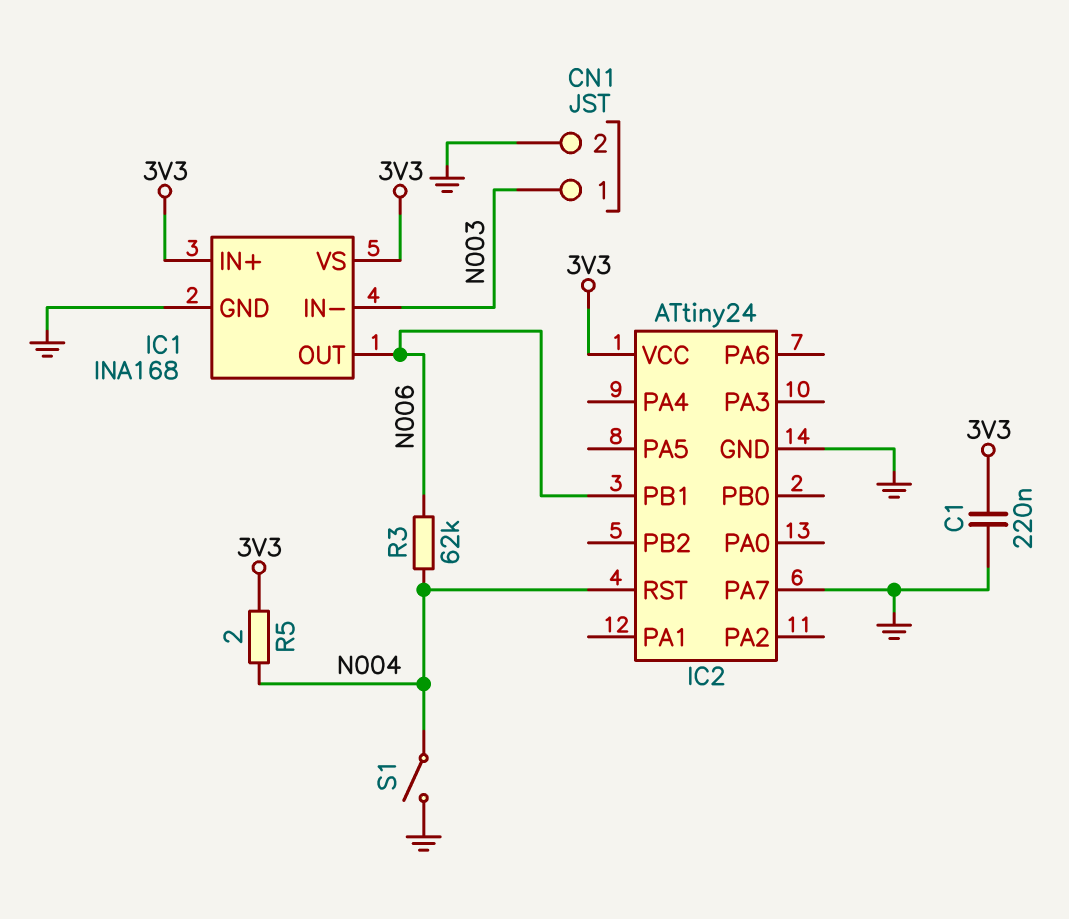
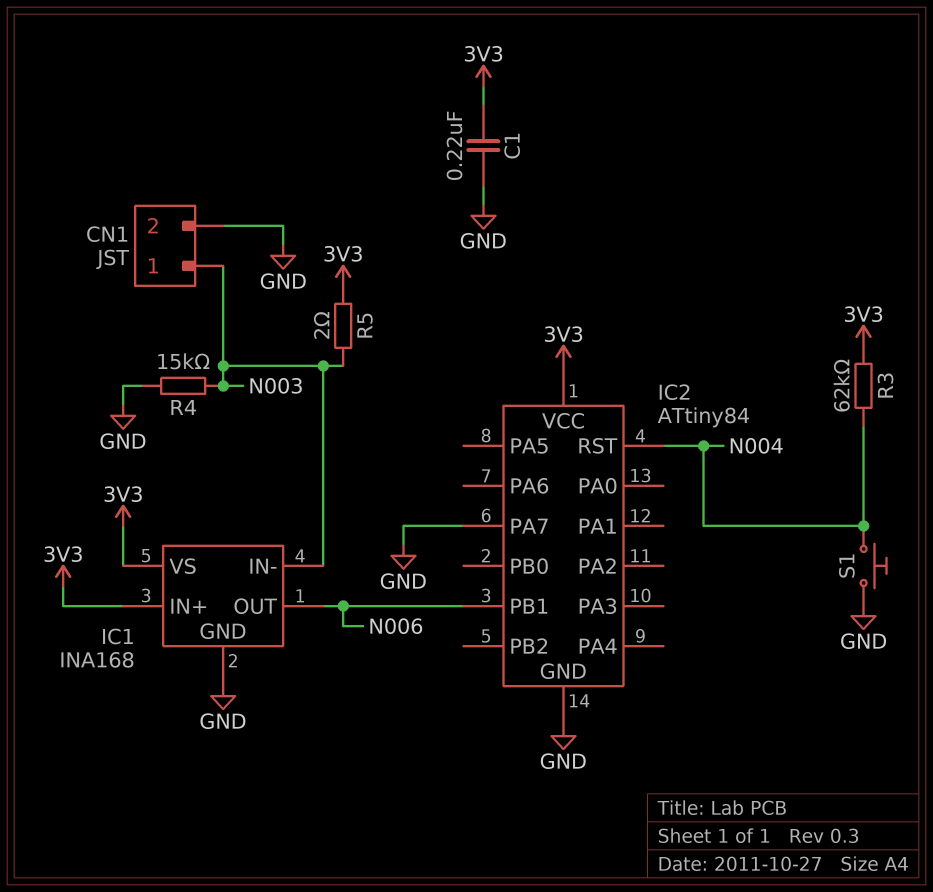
IC2: ATtiny24 -> ATtiny84
R3: 62k (N004, N006) -> 62k (3V3, N004)
R4: none -> 15k (GND, N003)
R5: 2 (3V3, N004) -> 2 (3V3, N003)
S1: switch (GND, N004) -> button (GND, N004)

